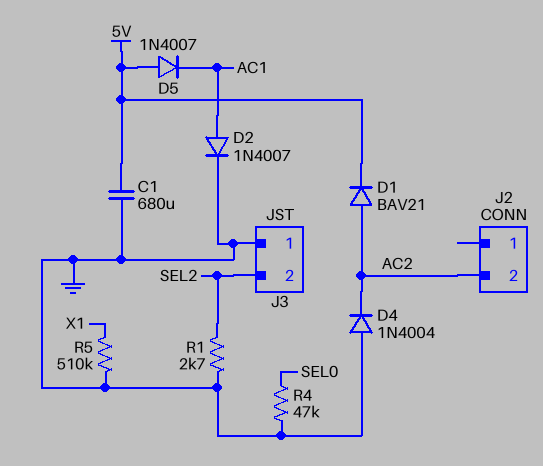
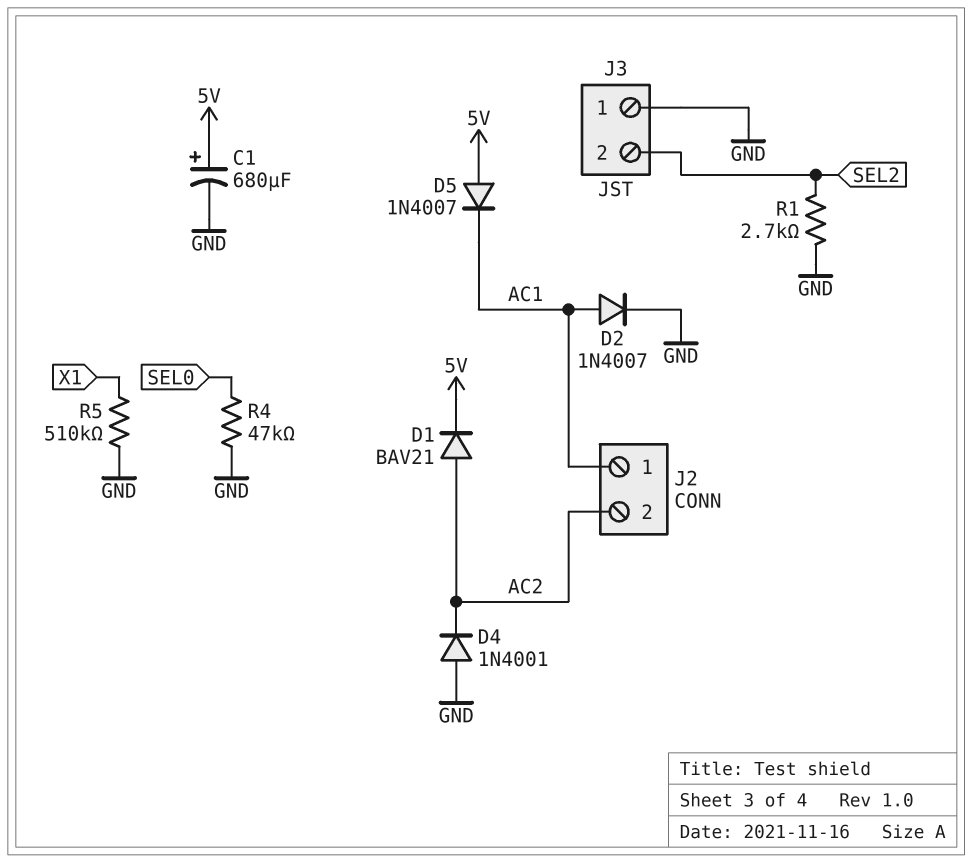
C1: 680uF (5V, GND) -> 680uF (plus 5V, minus GND)
D4: diode 1N4004 (A GND, K AC2) -> diode 1N4001 (A GND, K AC2)
J2 pin 1: none -> AC1

